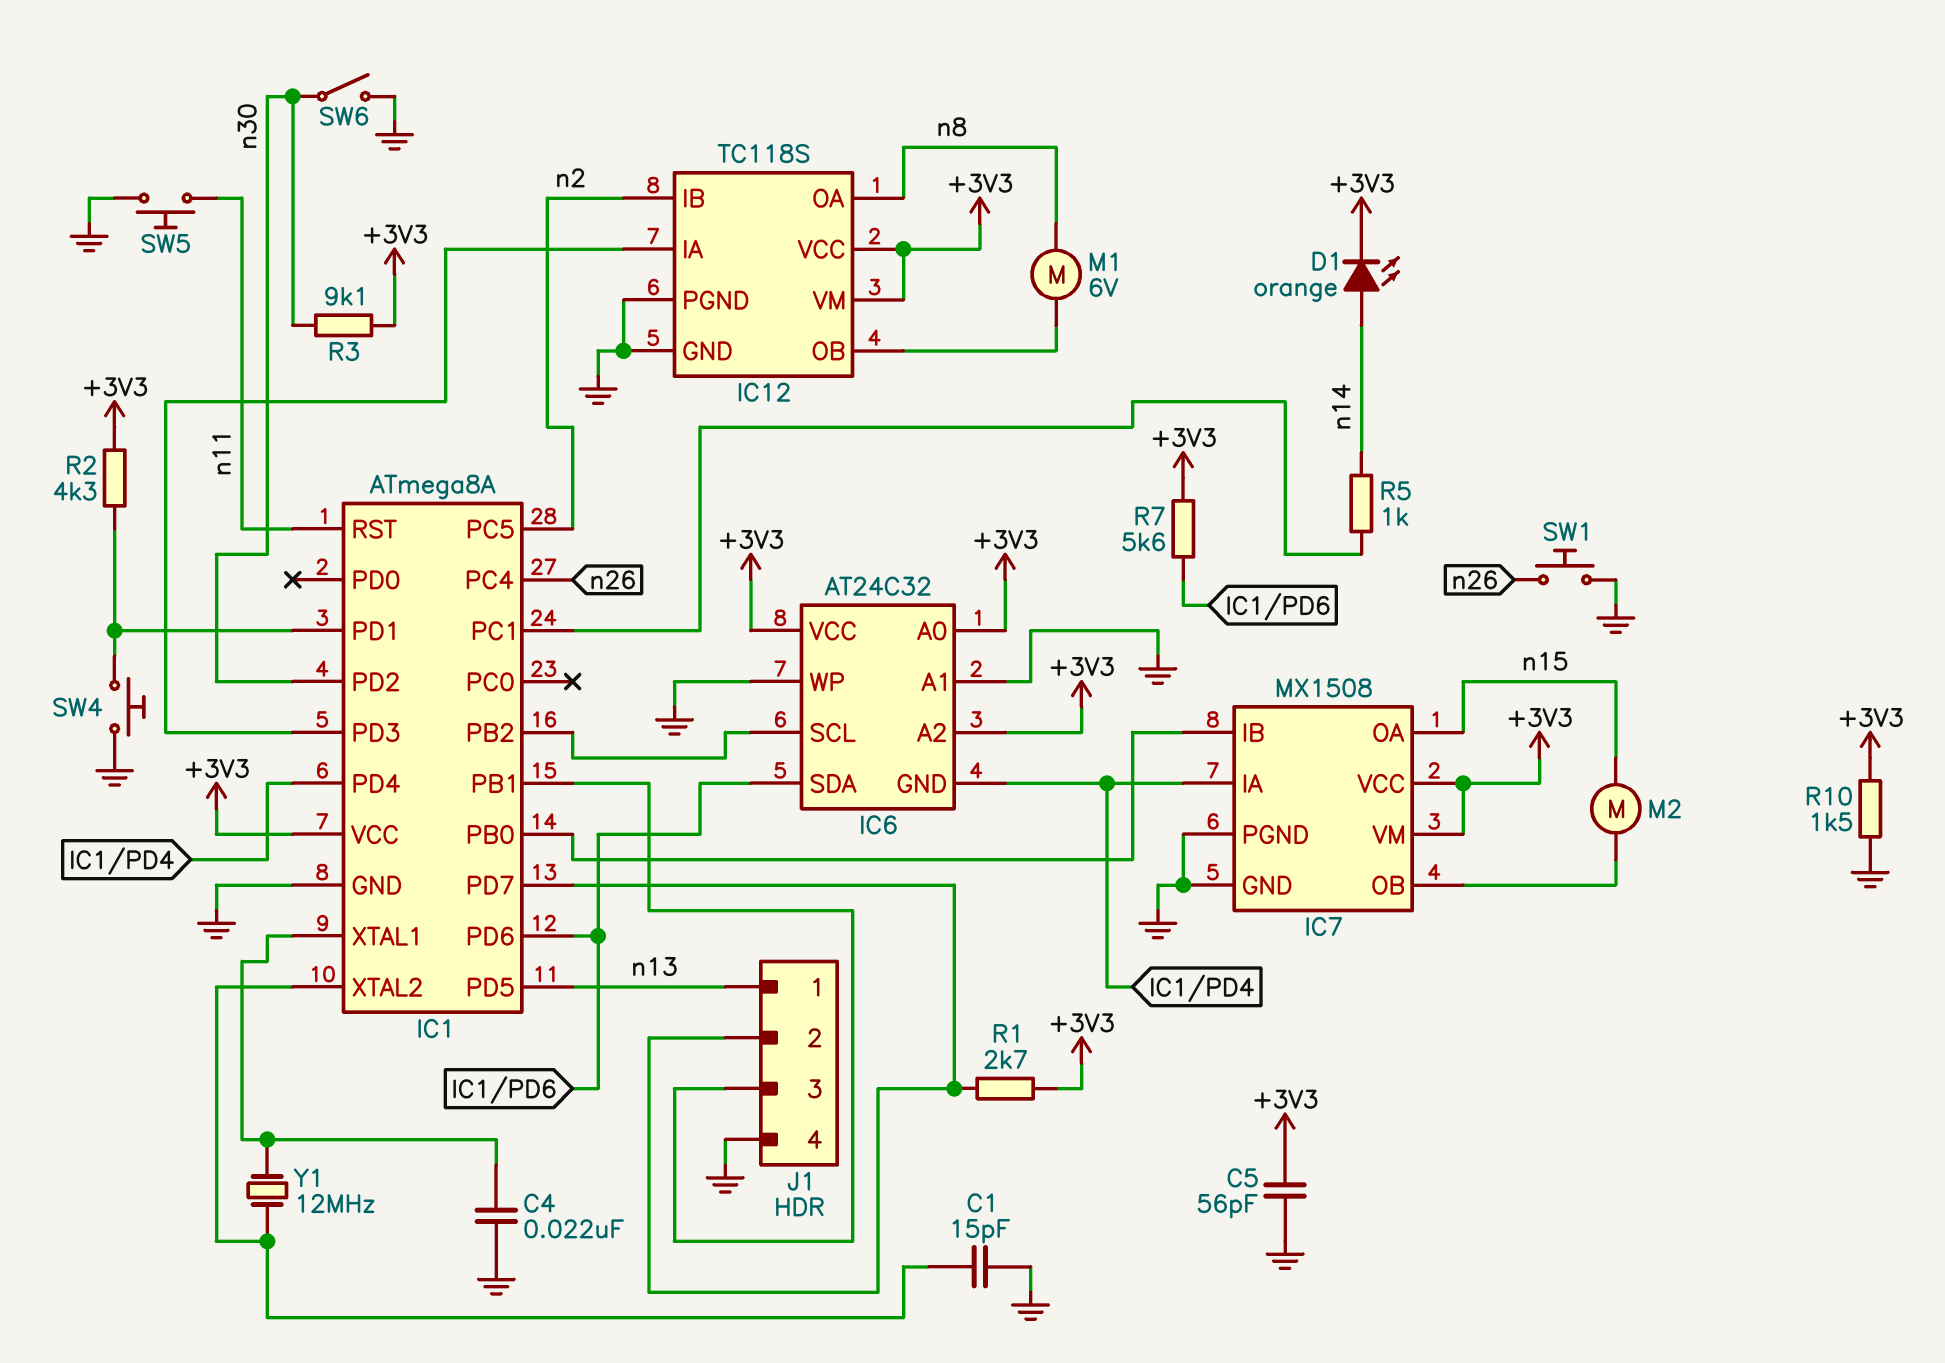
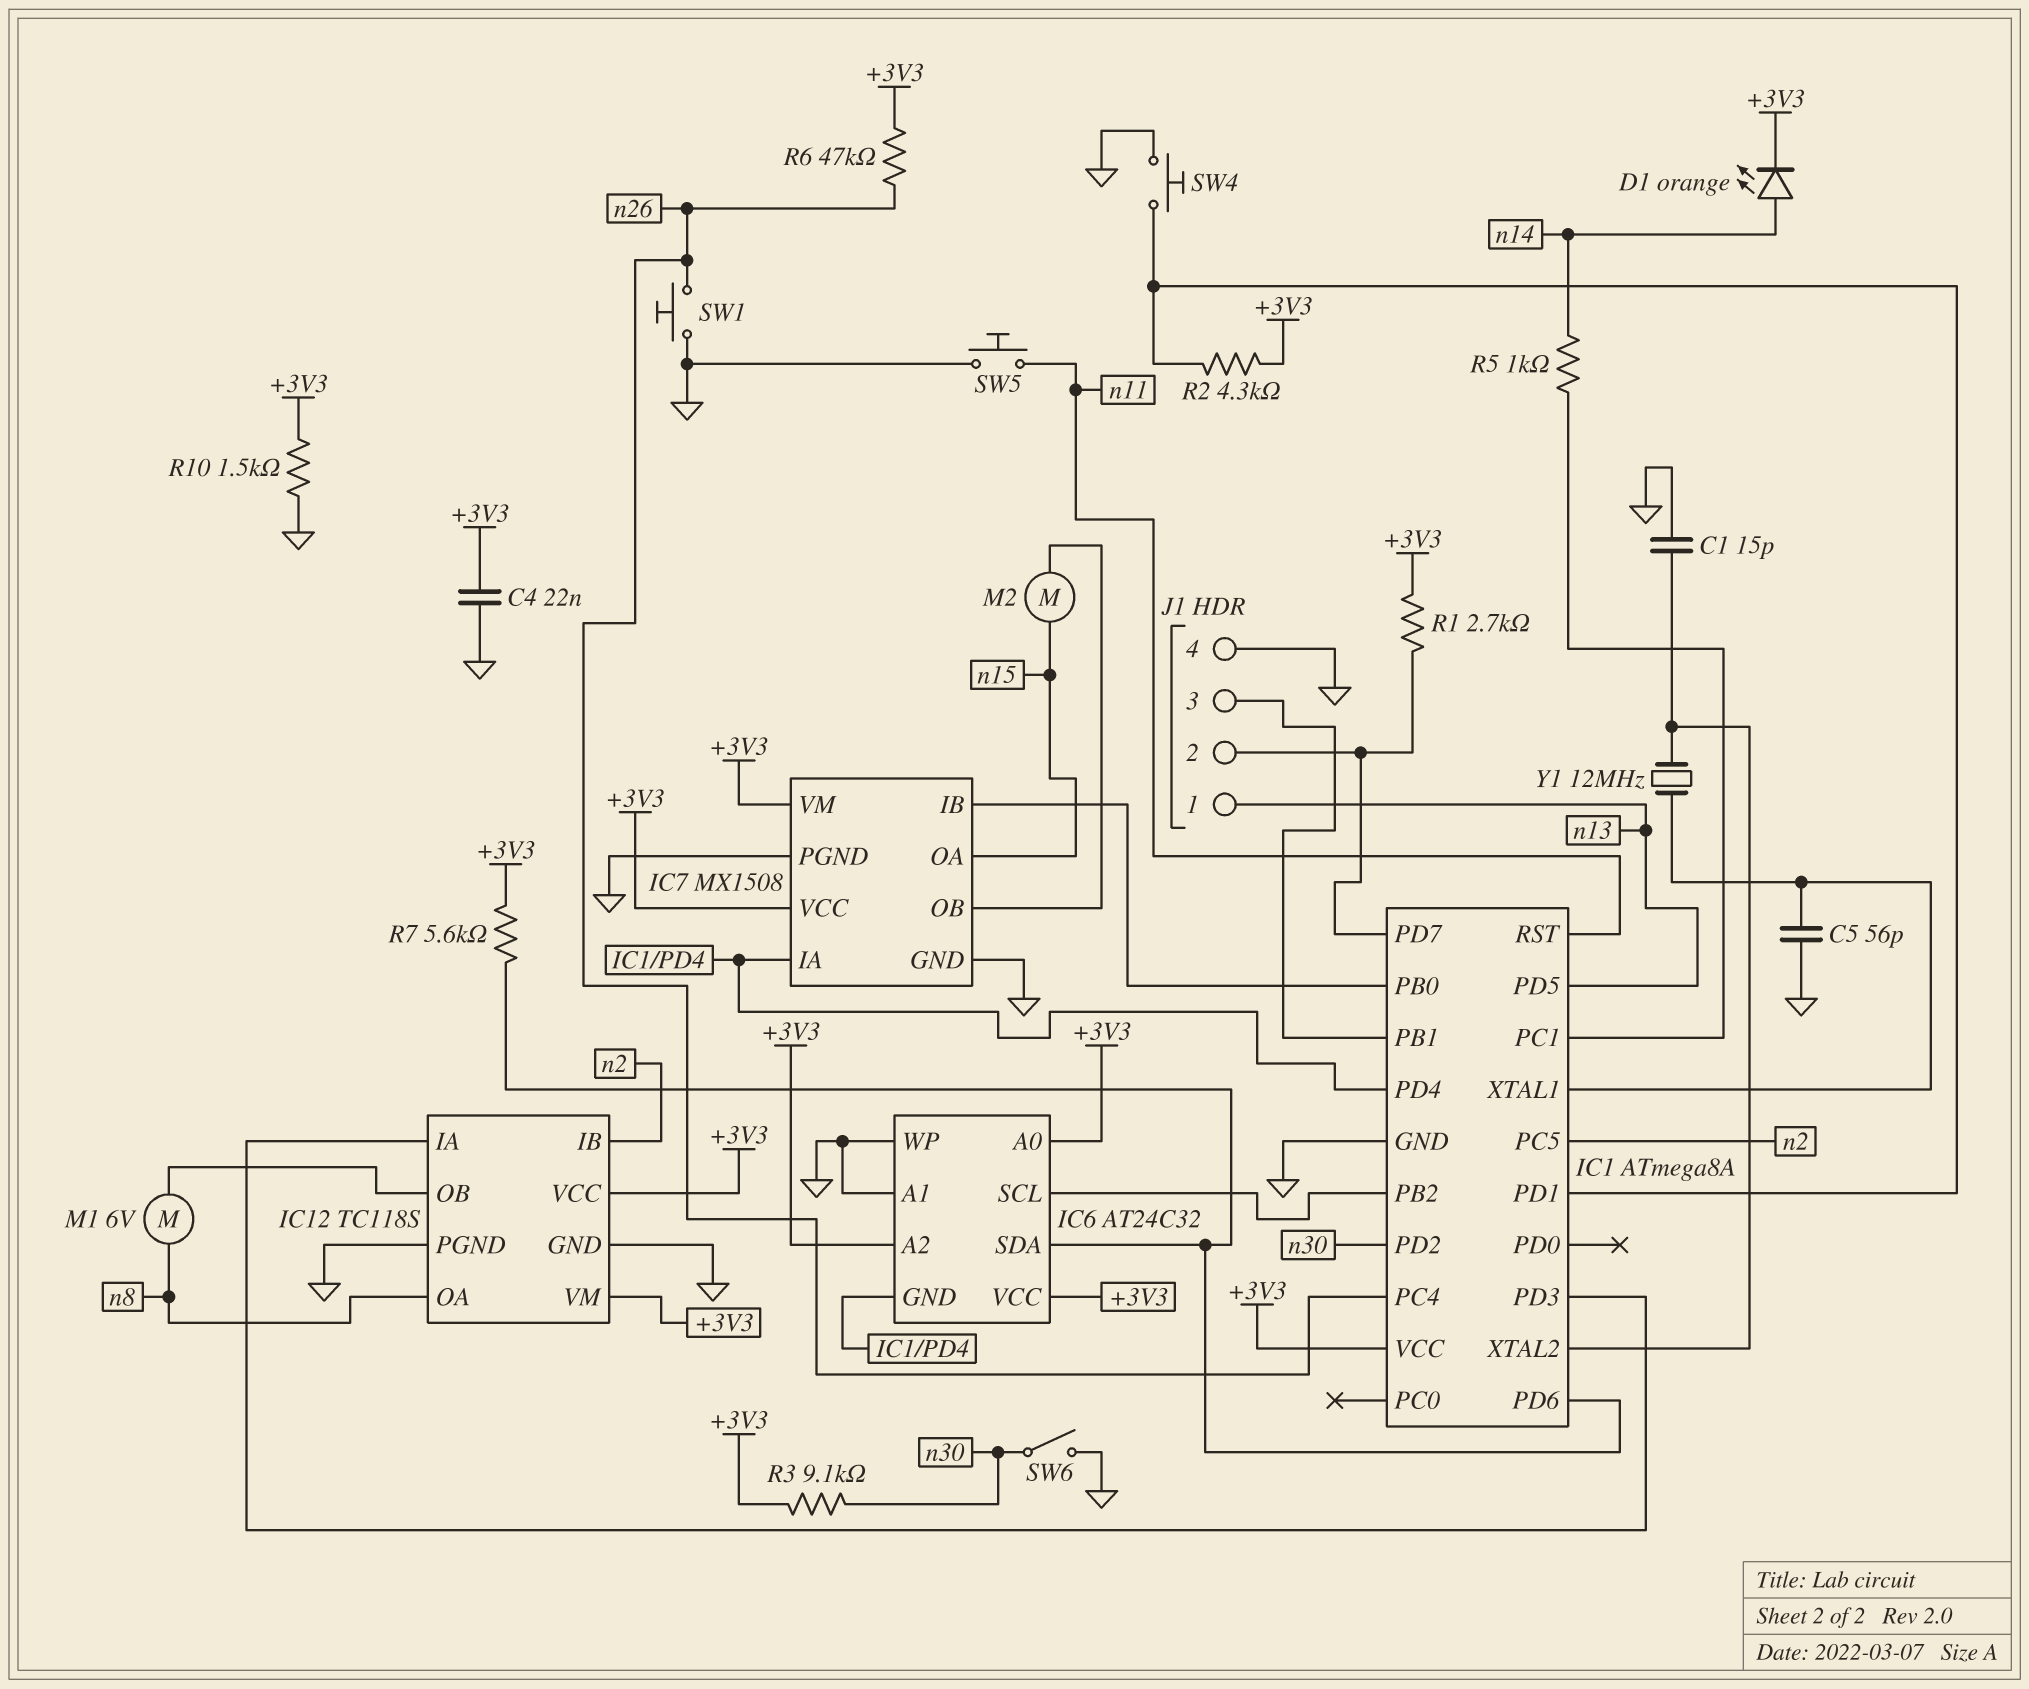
C4: 22nF (GND, IC1/XTAL1) -> 22nF (+3V3, GND)
C5: 56pF (+3V3, GND) -> 56pF (GND, IC1/XTAL1)
R6: none -> 47k (+3V3, n26)

